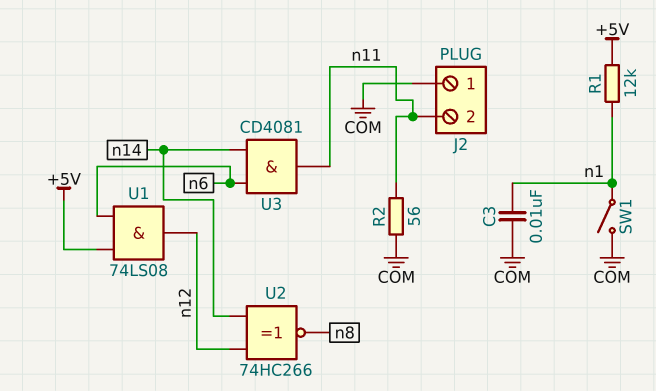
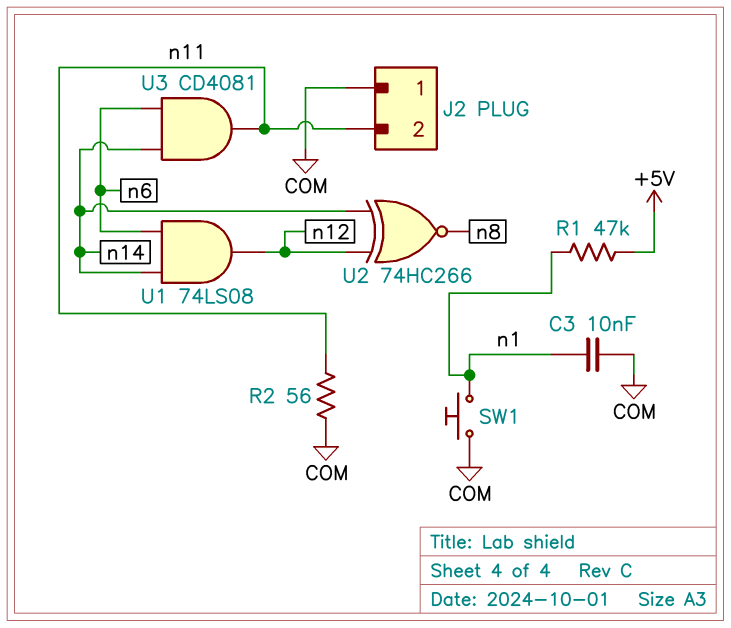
R1: 12k (+5V, n1) -> 47k (+5V, n1)
SW1: switch (COM, n1) -> button (COM, n1)
U1: AND 74LS08 (in +5V, in n6, out n12) -> AND 74LS08 (in n6, in n14, out n12)

